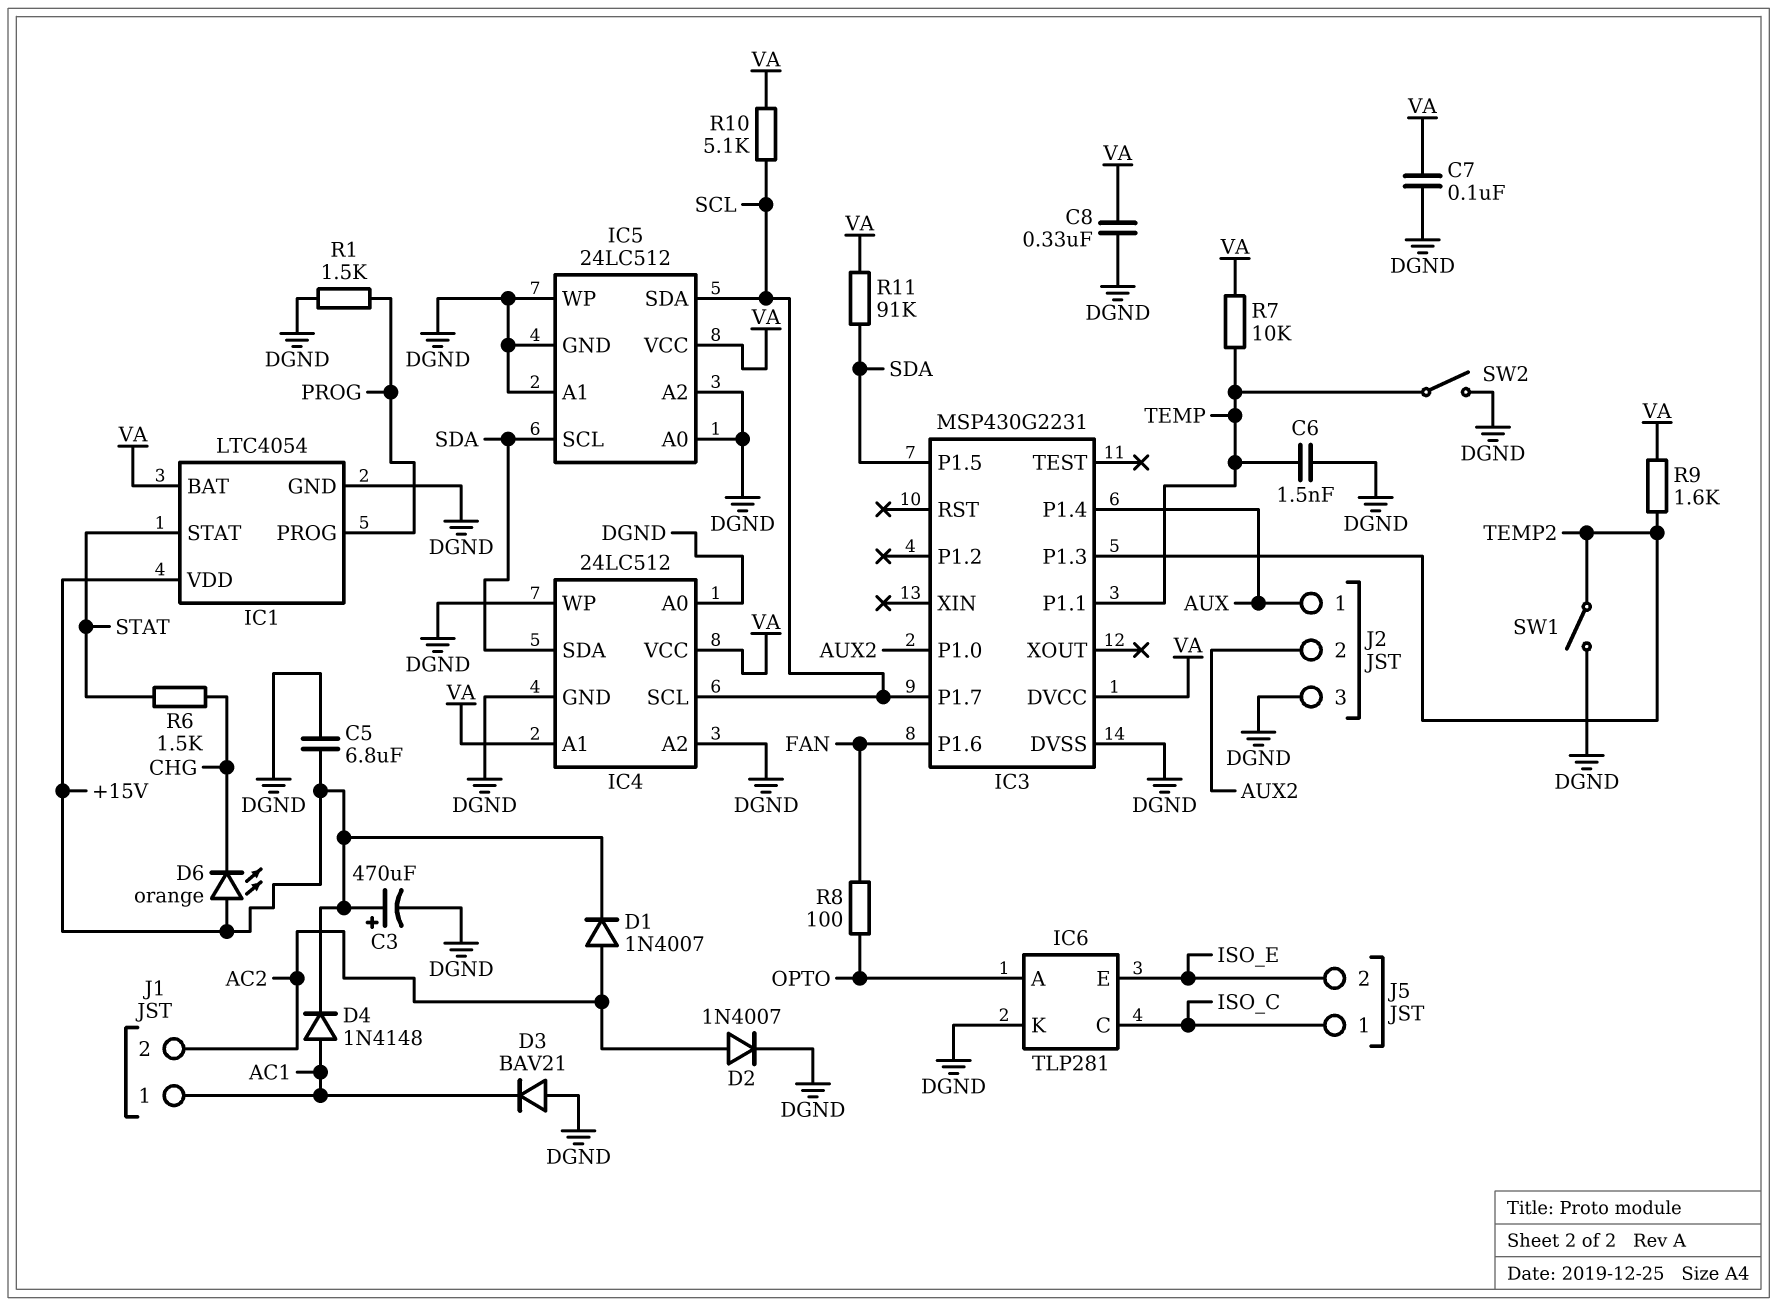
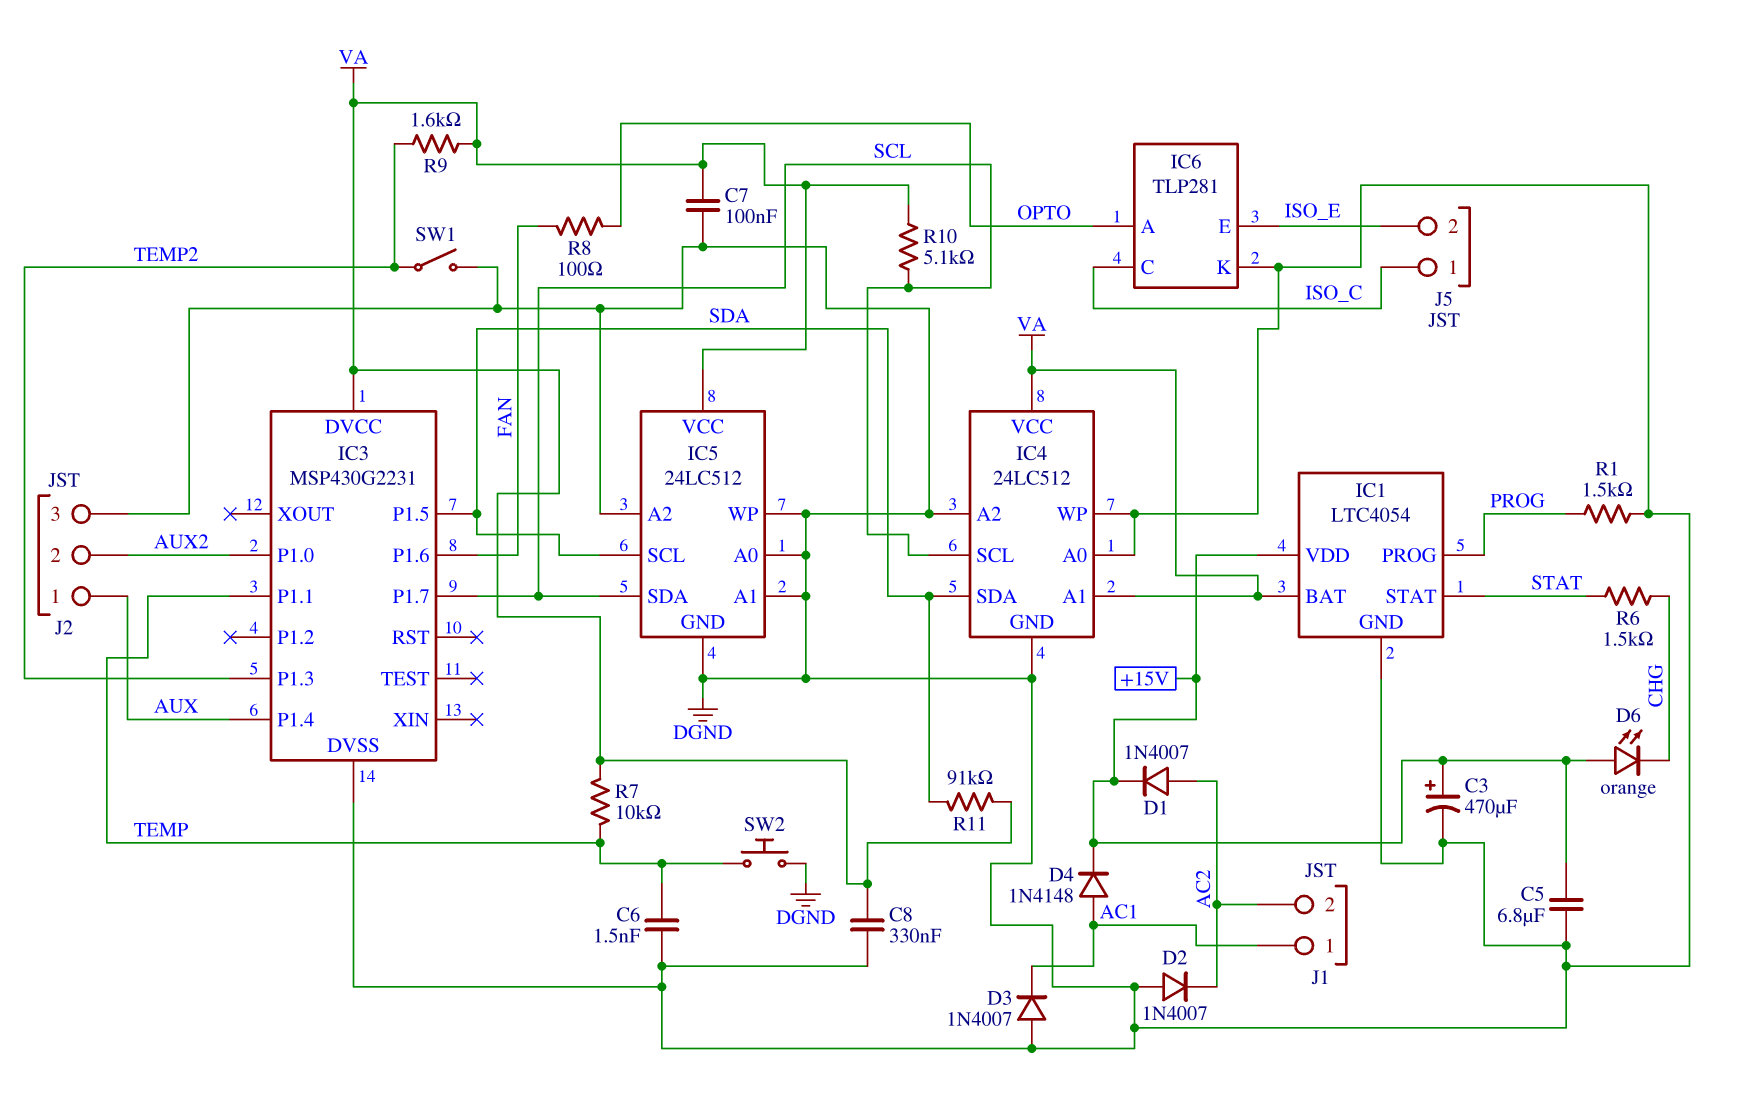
D2: diode 1N4007 (A AC2, K DGND) -> diode 1N4007 (A DGND, K AC2)
D3: diode BAV21 (A DGND, K AC1) -> diode 1N4007 (A DGND, K AC1)
SW2: switch (DGND, TEMP) -> button (DGND, TEMP)

